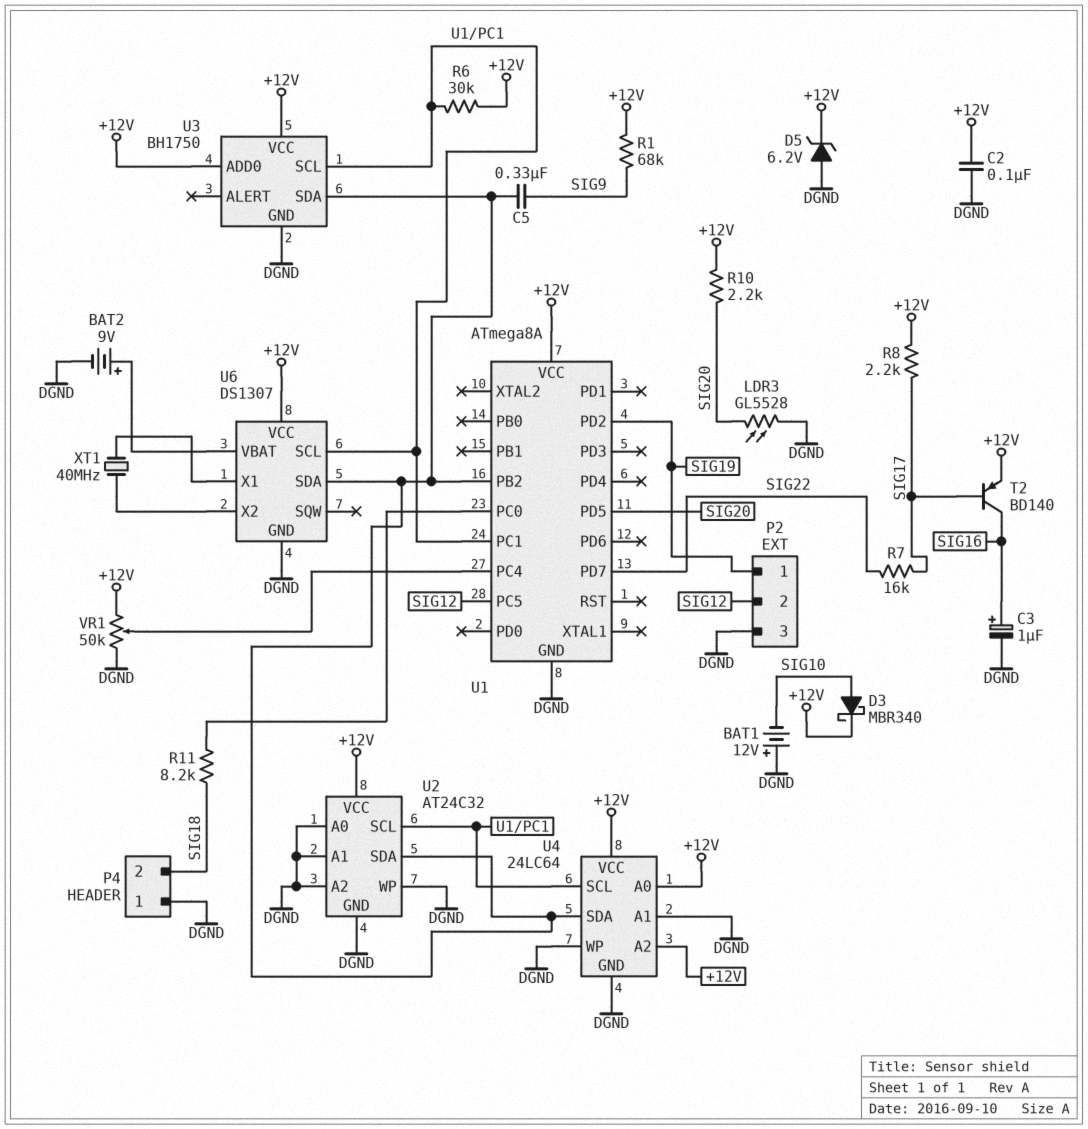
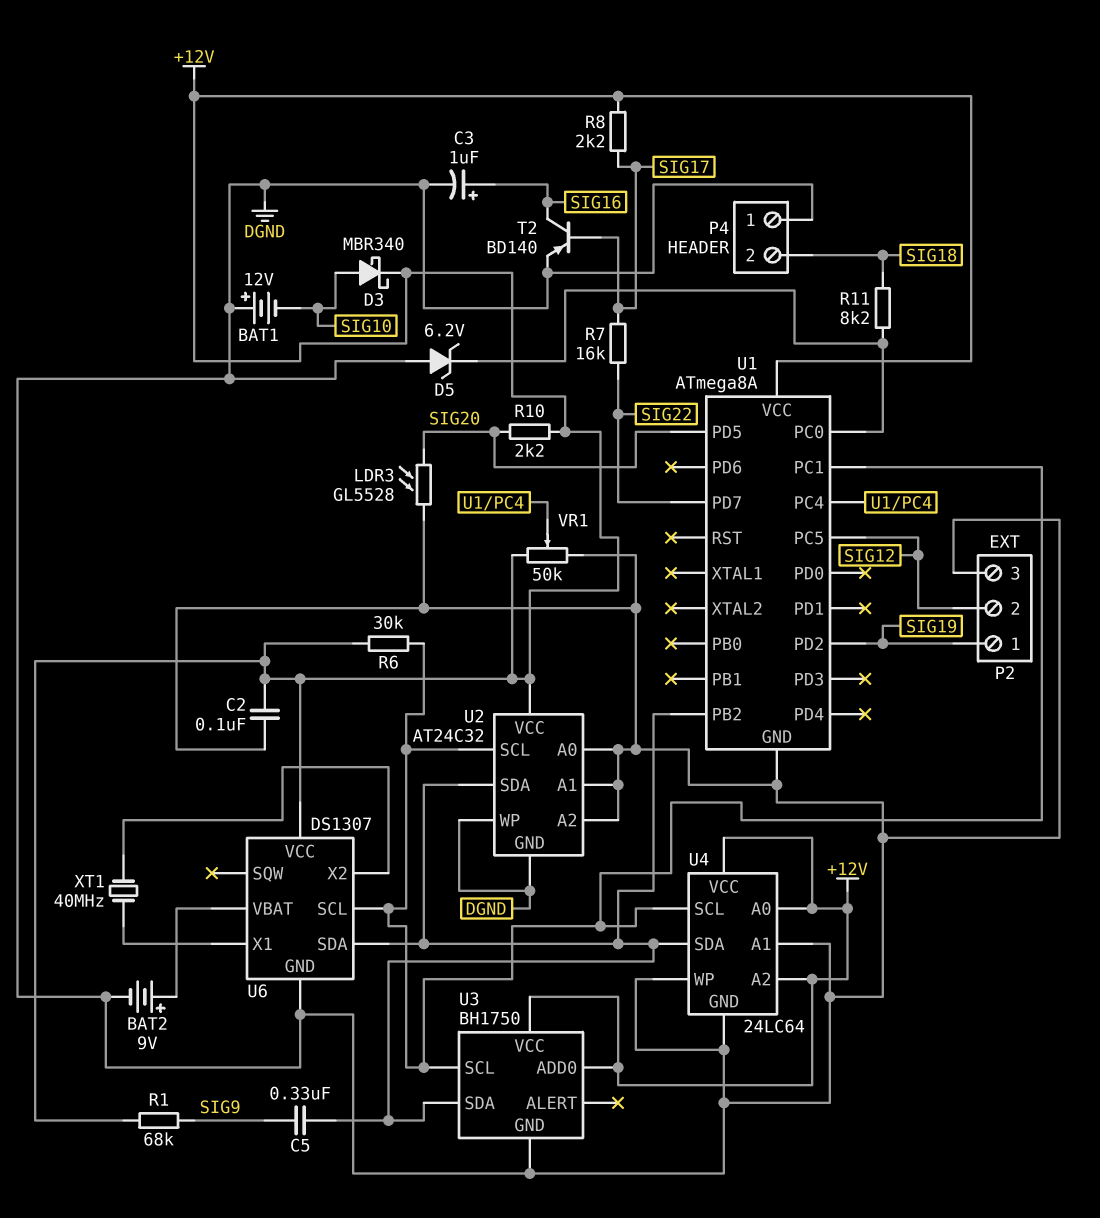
D5: zener 6.2V (A DGND, K +12V) -> zener 6.2V (A DGND, K U1/PC0)
T2: PNP BD140 (B SIG17, C SIG16, E +12V) -> PNP BD140 (B SIG17, C SIG16, E DGND)

